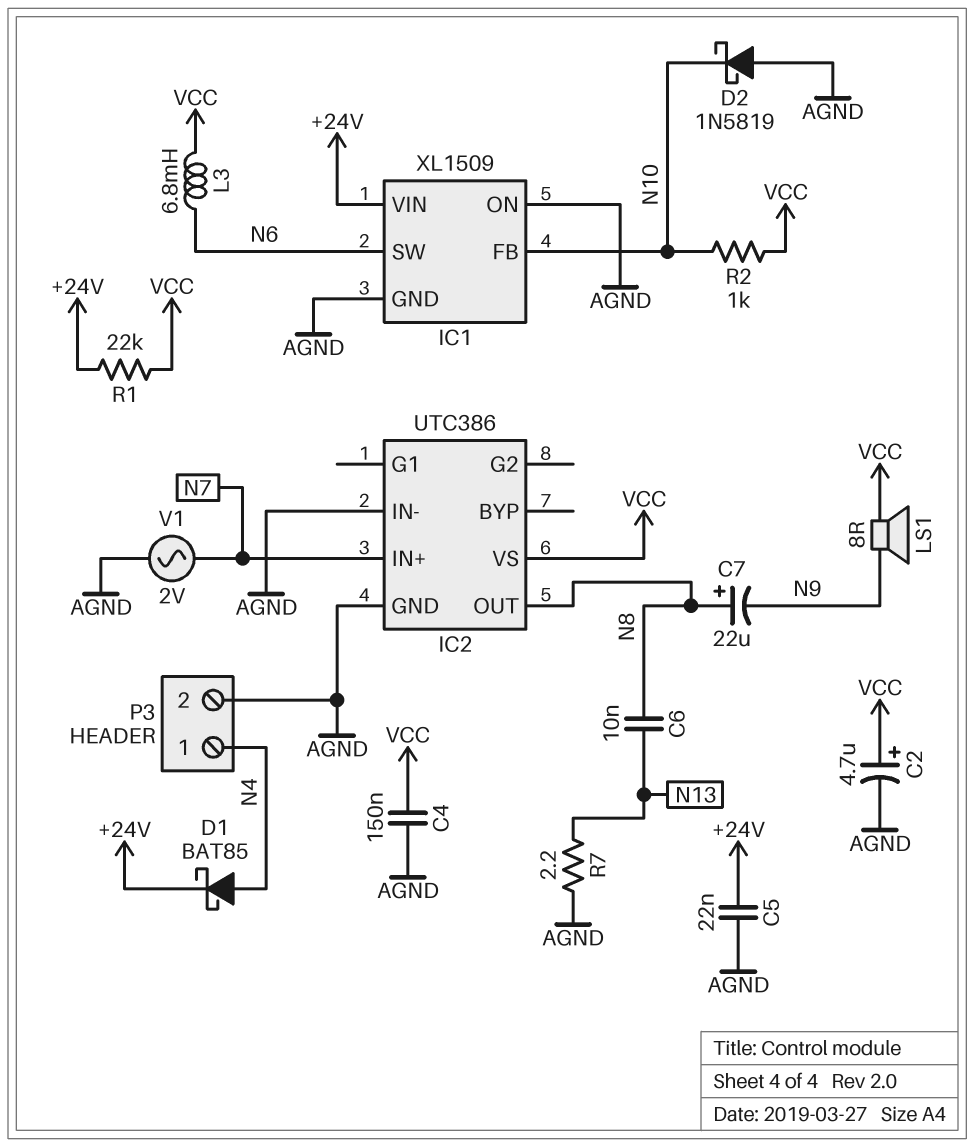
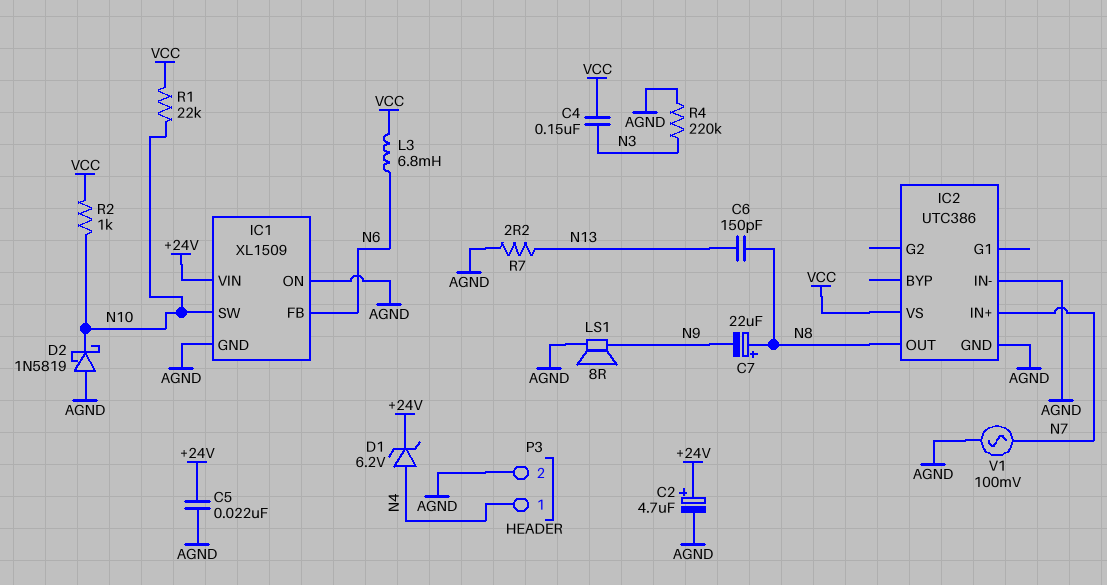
C2: 4.7uF (plus VCC, minus AGND) -> 4.7uF (plus +24V, minus AGND)
C4: 150nF (AGND, VCC) -> 150nF (N3, VCC)
C6: 10nF (N8, N13) -> 150pF (N8, N13)
D1: schottky BAT85 (A N4, K +24V) -> zener 6.2V (A N4, K +24V)
IC1 pin FB: N10 -> N6
IC1 pin SW: N6 -> N10
LS1: speaker 8R (N9, VCC) -> speaker 8R (AGND, N9)
R1: 22k (+24V, VCC) -> 22k (N10, VCC)
R4: none -> 220k (AGND, N3)
V1: AC 2V (AGND, N7) -> AC 100mV (AGND, N7)

